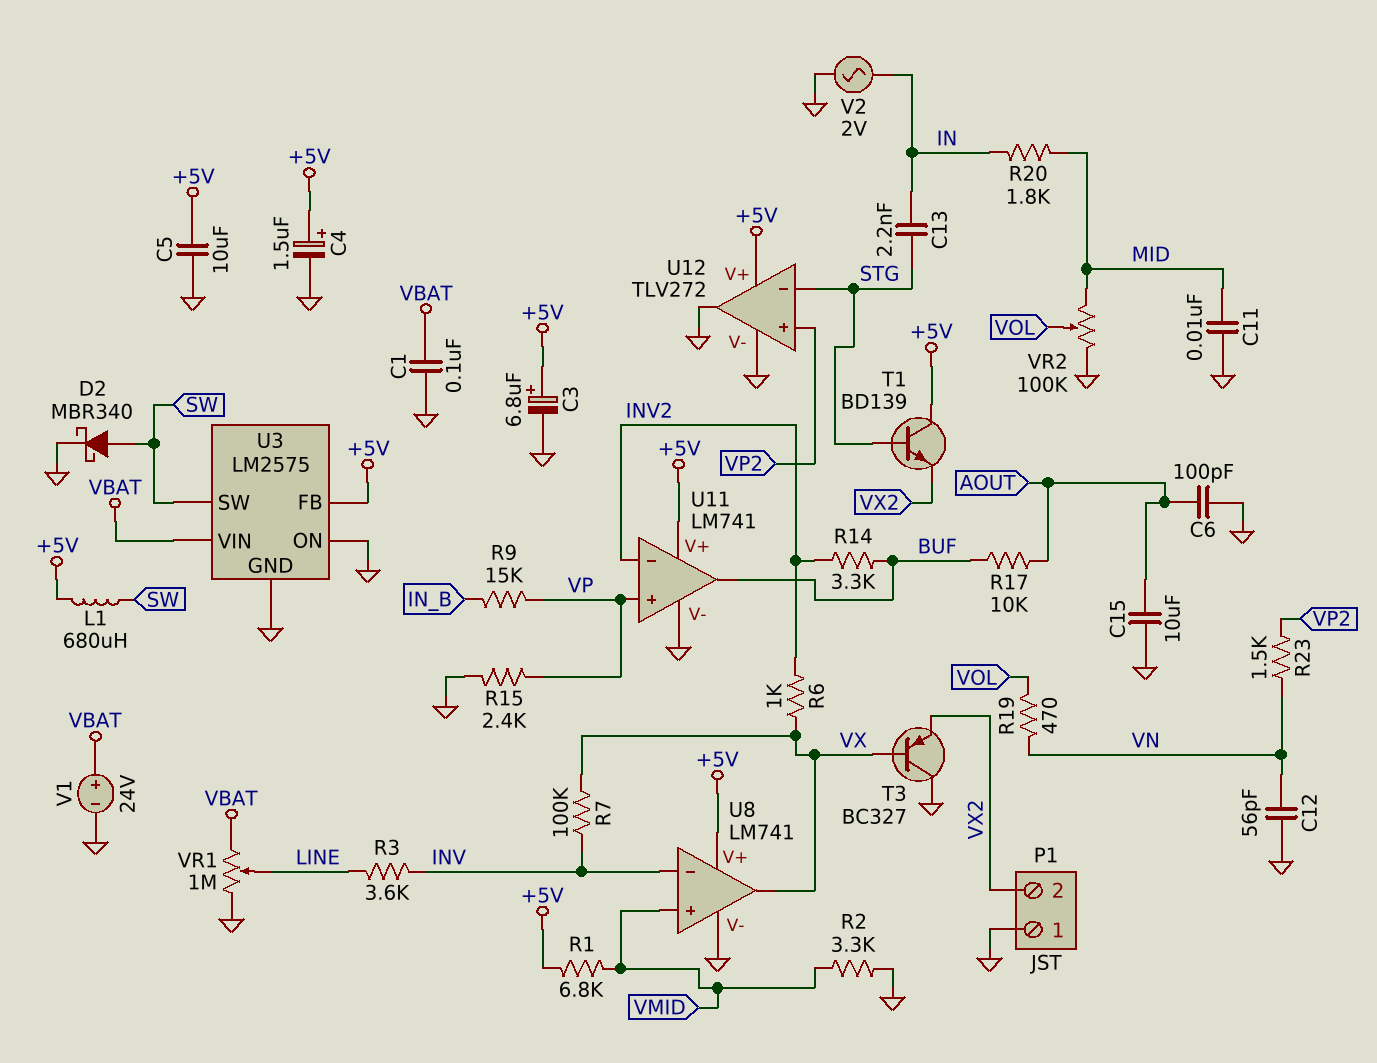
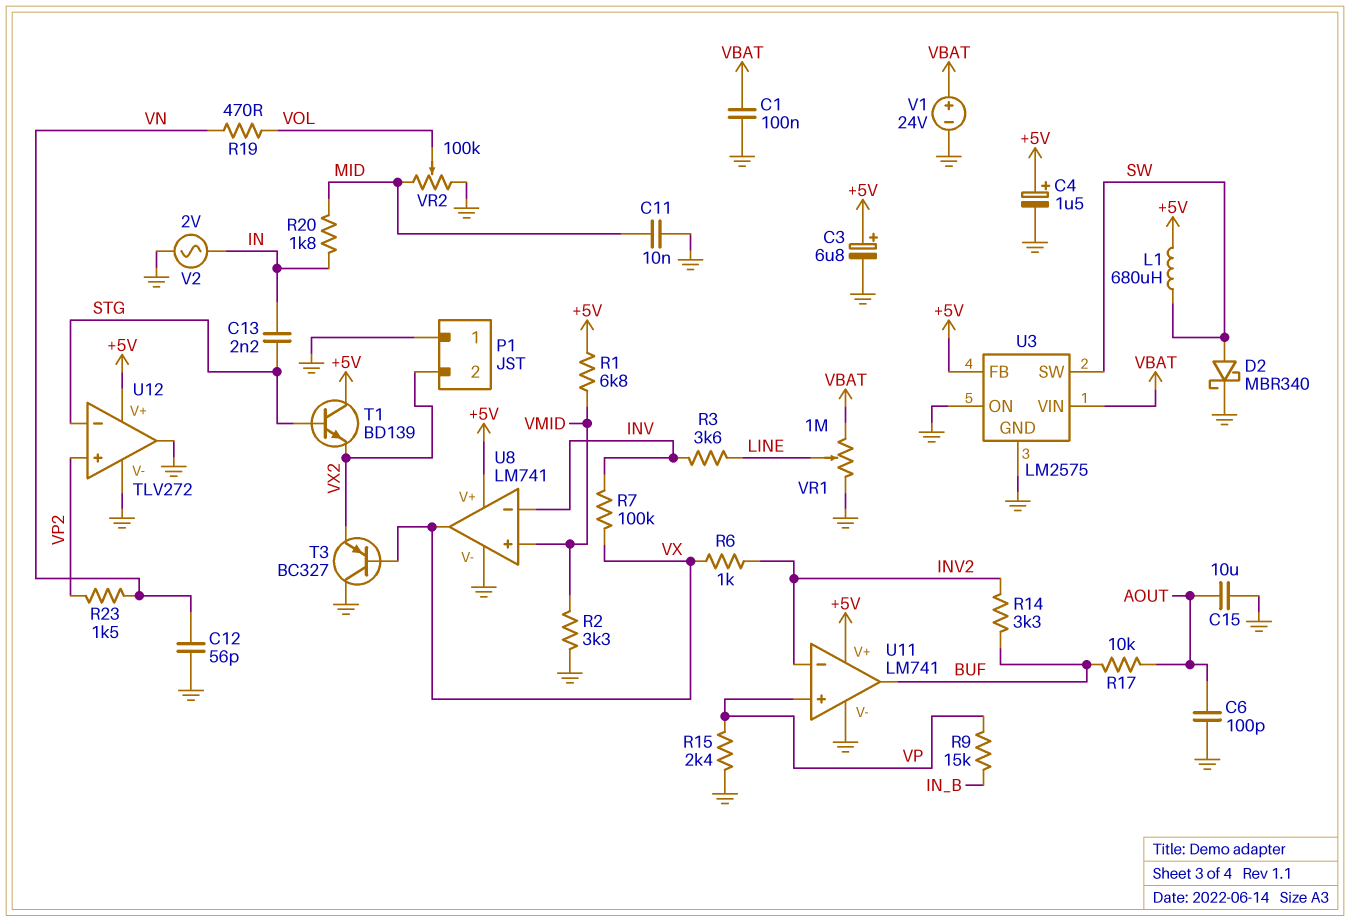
C5: 10uF (+5V, GND) -> none

